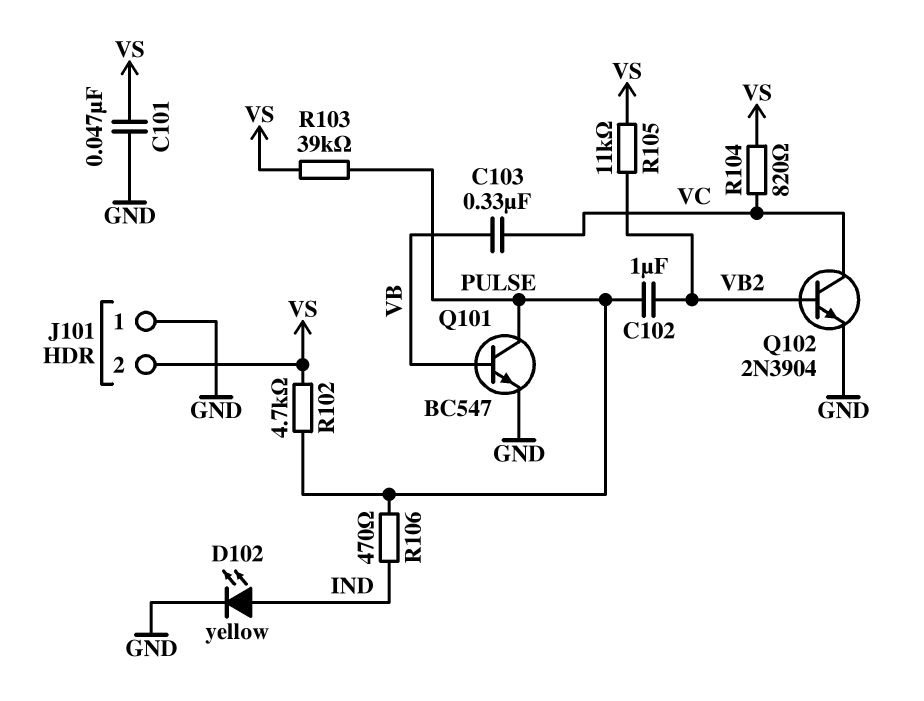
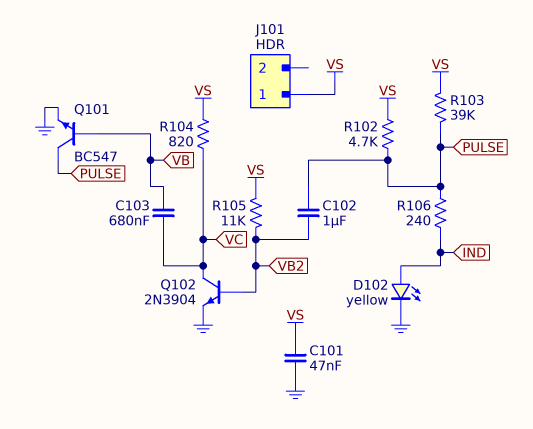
C103: 330nF (VB, VC) -> 680nF (VB, VC)
J101 pin 1: GND -> VS
J101 pin 2: VS -> none
R106: 470 (IND, PULSE) -> 240 (IND, PULSE)

